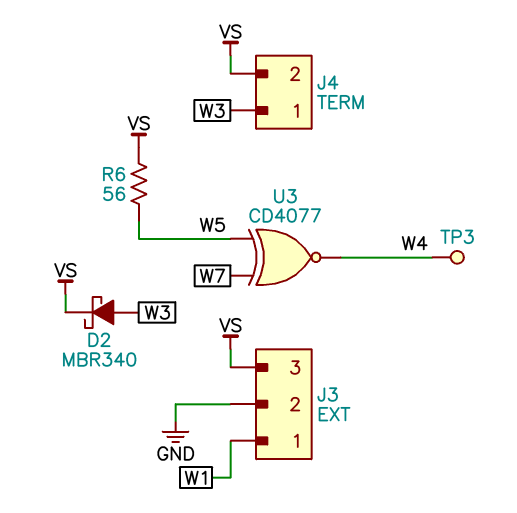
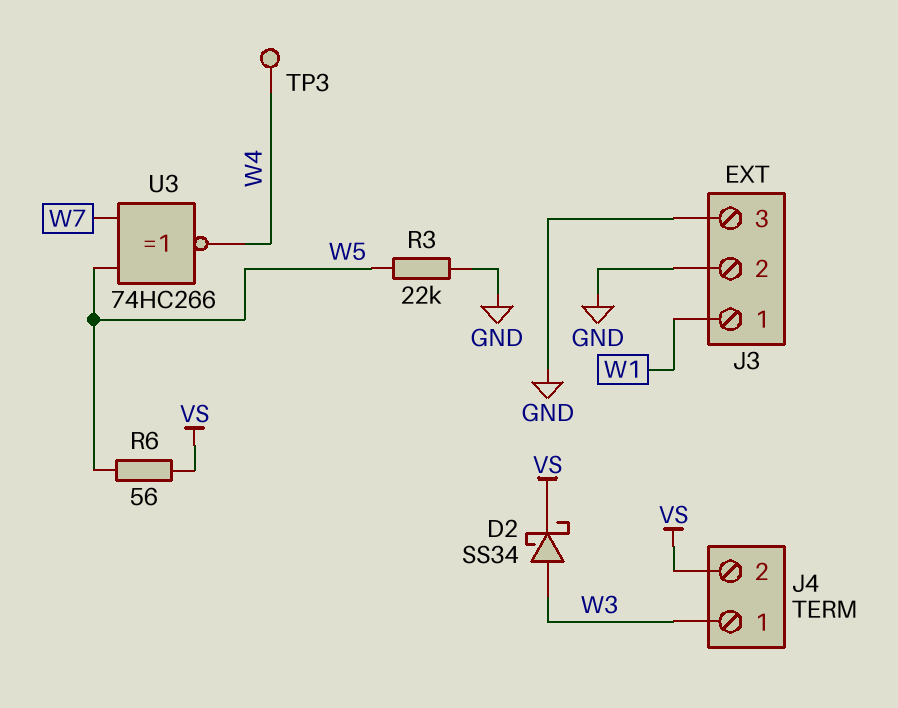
D2: schottky MBR340 (A W3, K VS) -> schottky SS34 (A W3, K VS)
J3 pin 3: VS -> GND
R3: none -> 22k (GND, W5)
U3: XNOR CD4077 (in W5, in W7, out W4) -> XNOR 74HC266 (in W5, in W7, out W4)

